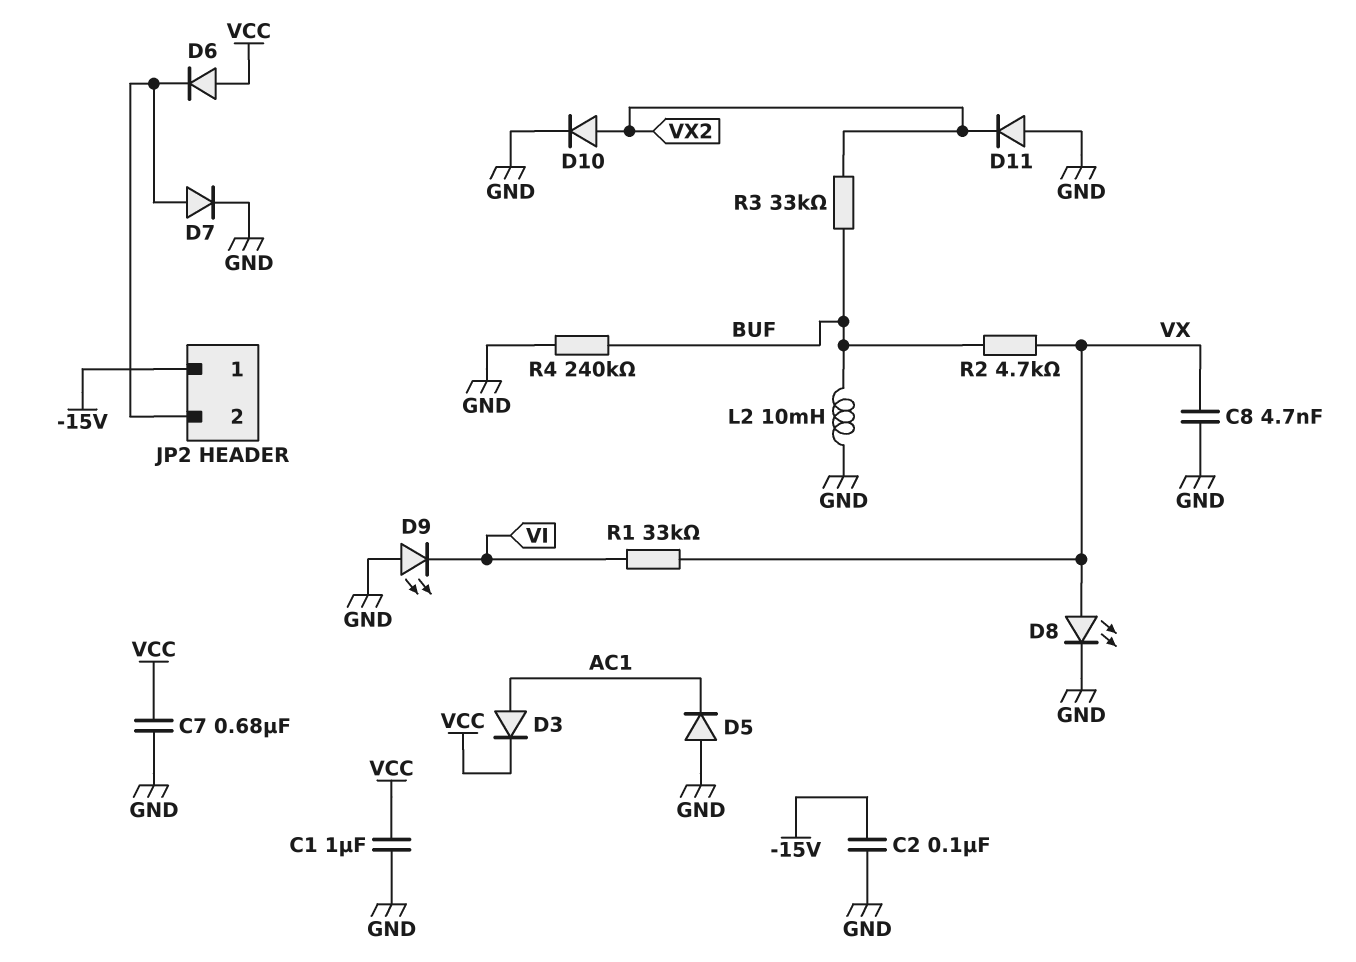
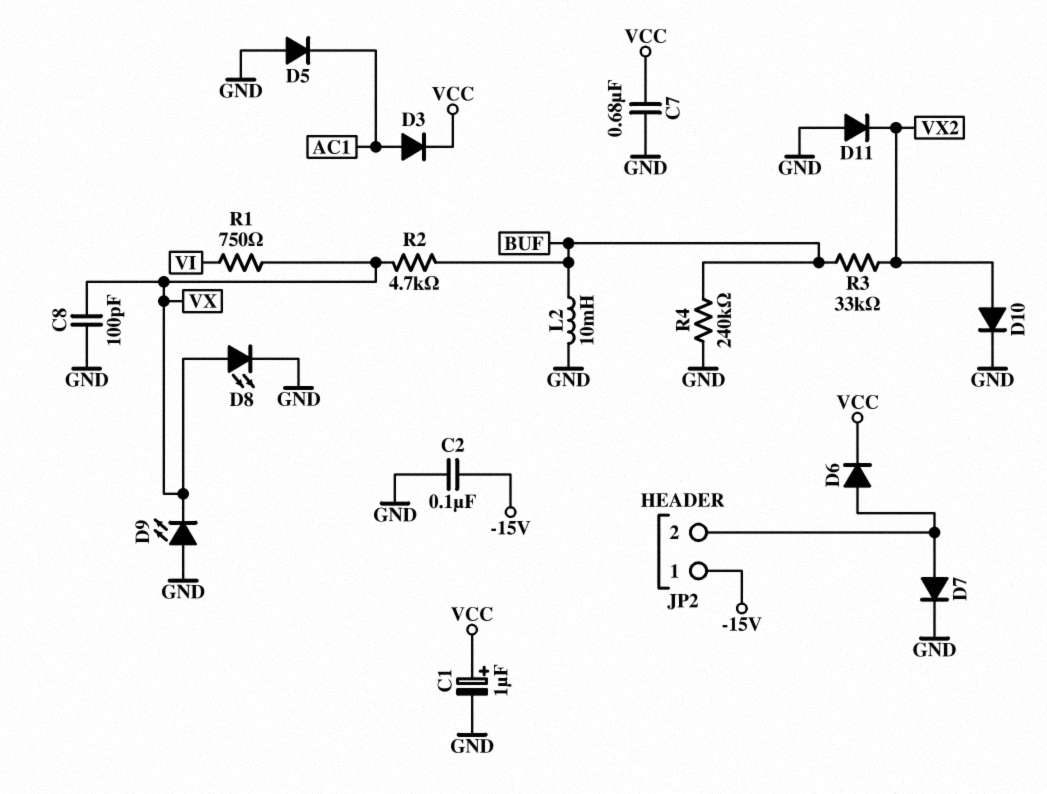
C1: 1uF (GND, VCC) -> 1uF (plus VCC, minus GND)
C8: 4.7nF (GND, VX) -> 100pF (GND, VX)
D6: diode (A VCC, K JP2/2) -> diode (A JP2/2, K VCC)
D9: LED (A GND, K VI) -> LED (A GND, K VX)
R1: 33k (VI, VX) -> 750 (VI, VX)

